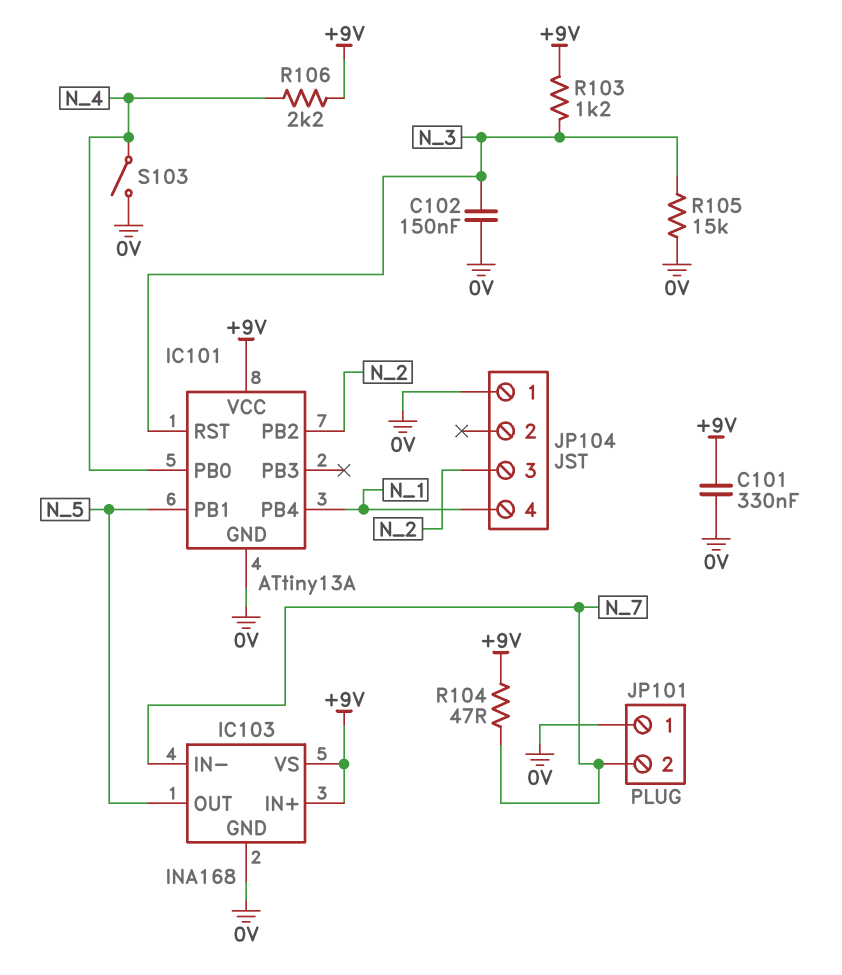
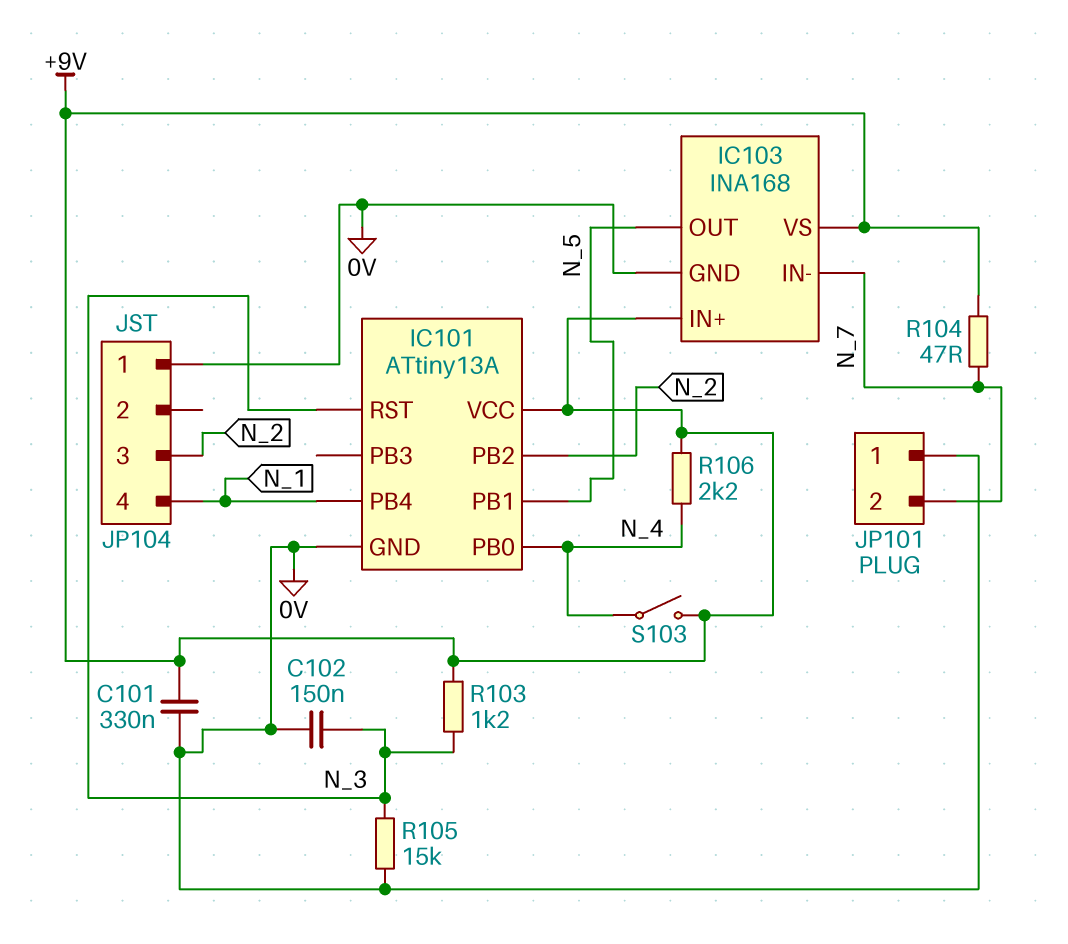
S103: switch (0V, N_4) -> switch (+9V, N_4)

